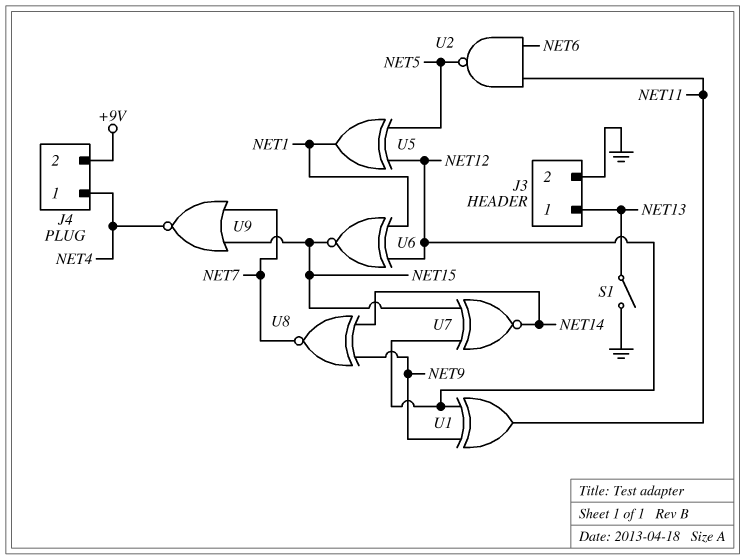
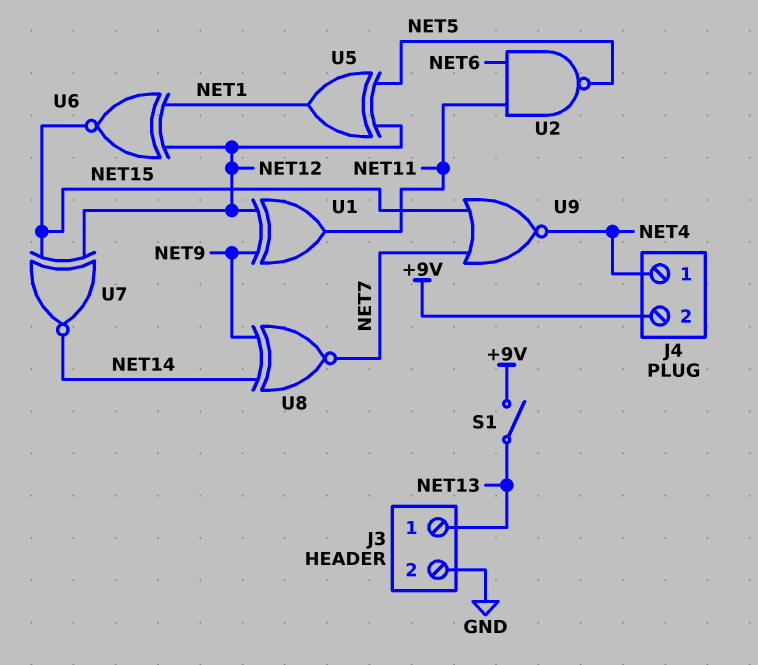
S1: switch (GND, NET13) -> switch (+9V, NET13)

